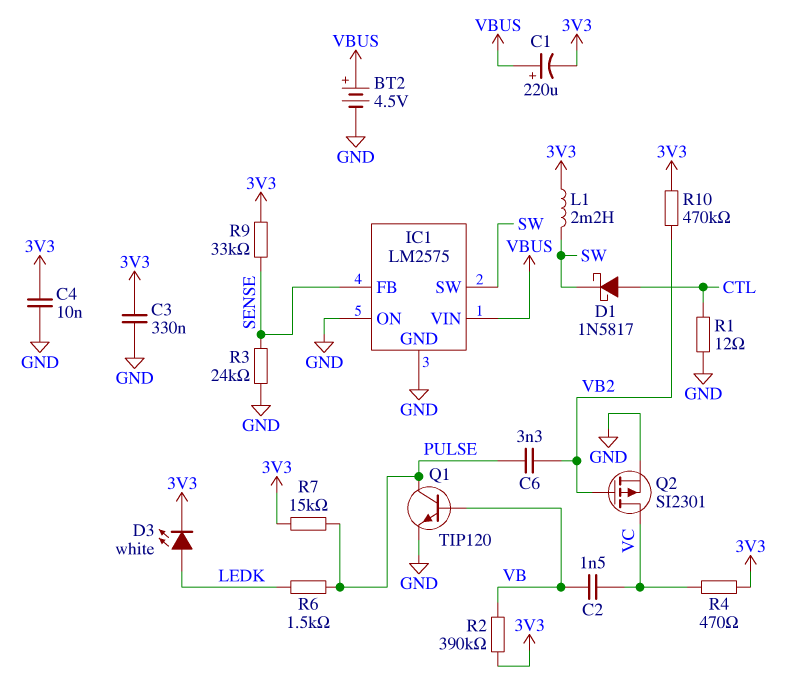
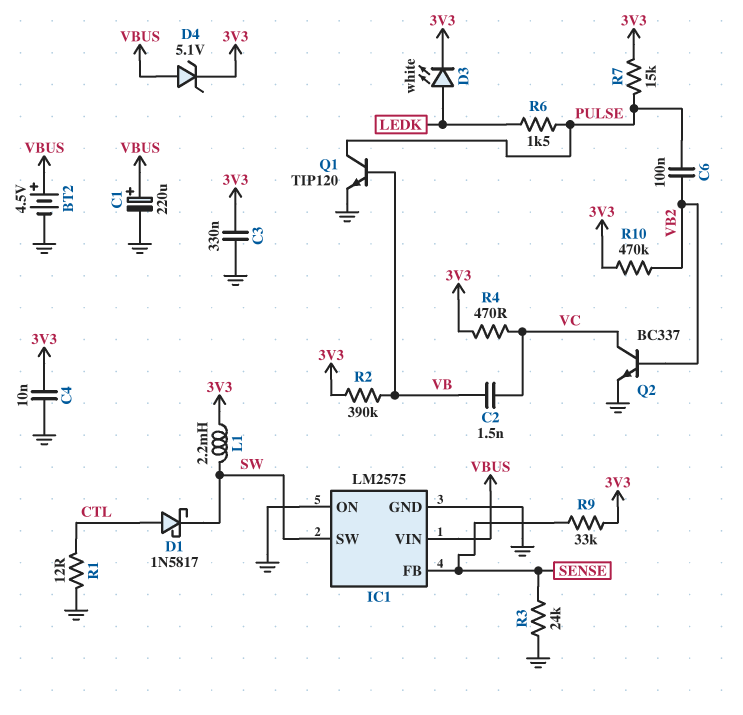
C1: 220uF (plus VBUS, minus 3V3) -> 220uF (plus VBUS, minus GND)
C6: 3.3nF (PULSE, VB2) -> 100nF (PULSE, VB2)
D4: none -> zener 5.1V (A VBUS, K 3V3)
Q2: PMOS SI2301 (G VB2, D VC, S GND) -> NPN BC337 (B VB2, C VC, E GND)

